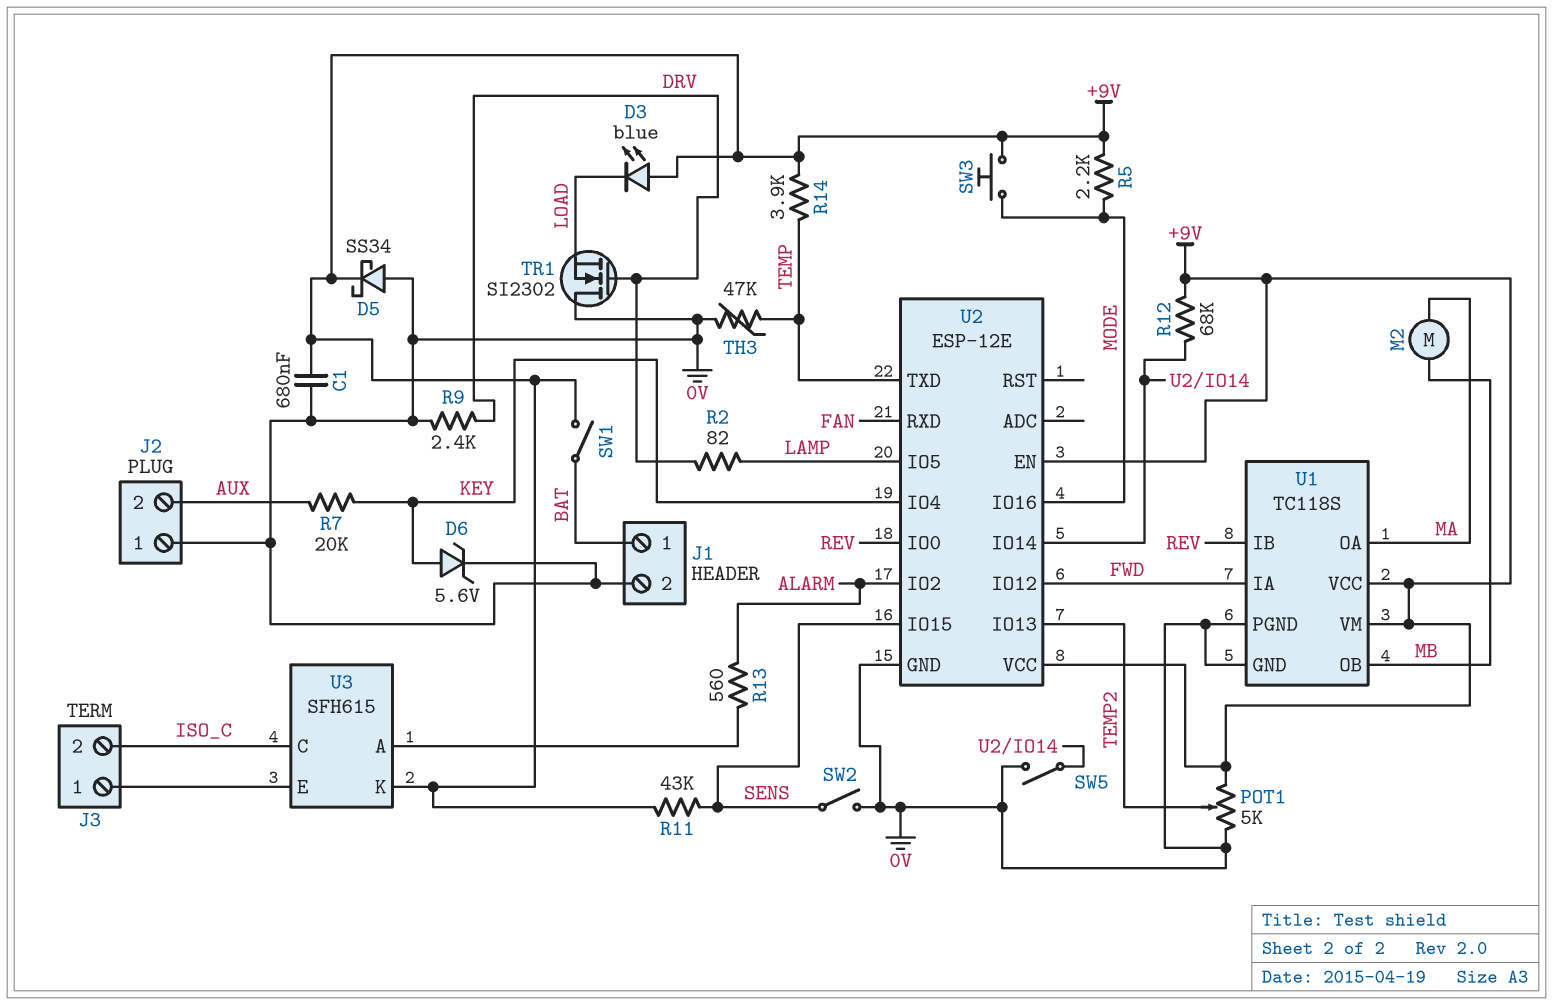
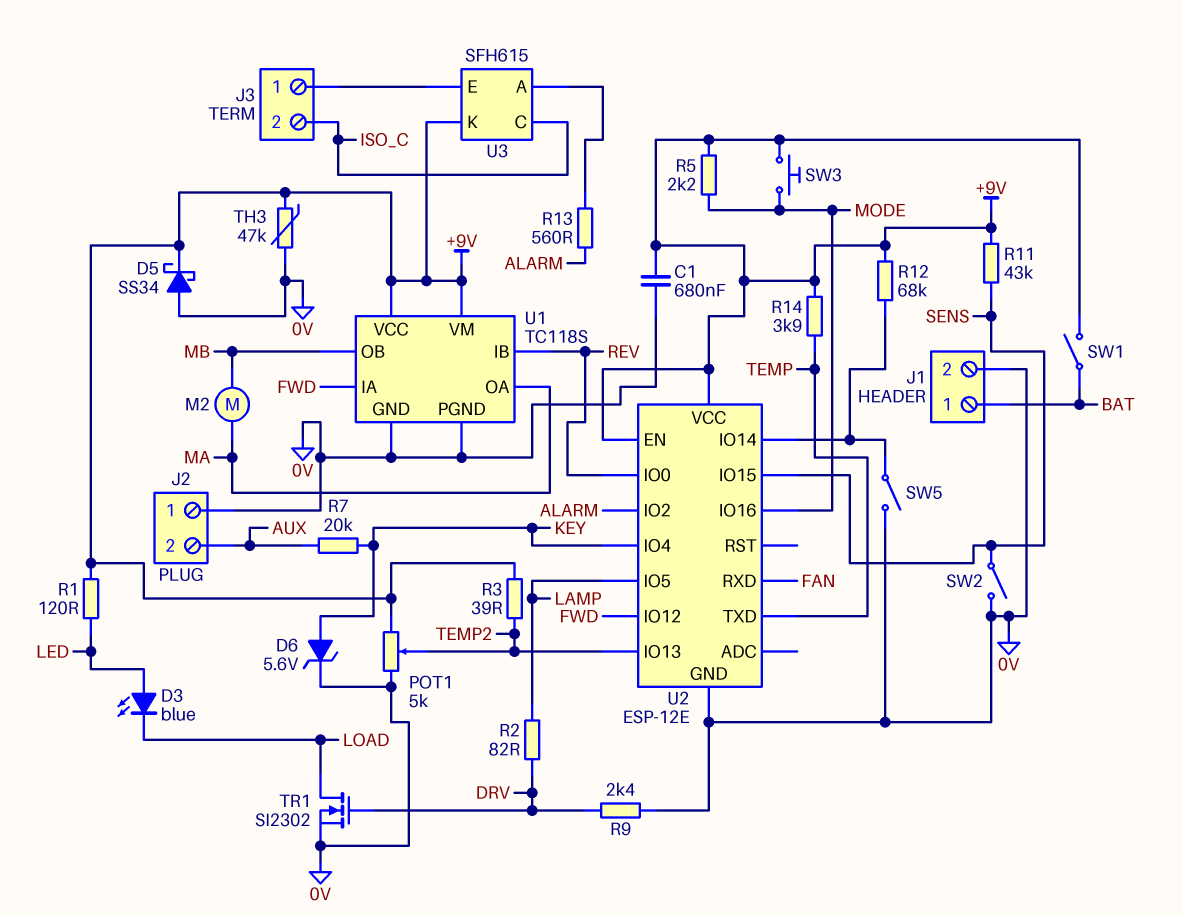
D3: LED blue (A +9V, K LOAD) -> LED blue (A LED, K LOAD)
R1: none -> 120 (+9V, LED)
R3: none -> 39 (+9V, TEMP2)
TH3: 47k (0V, TEMP) -> 47k (+9V, 0V)
TR1: NMOS SI2302 (G DRV, D 0V, S LOAD) -> NMOS SI2302 (G DRV, D LOAD, S 0V)

